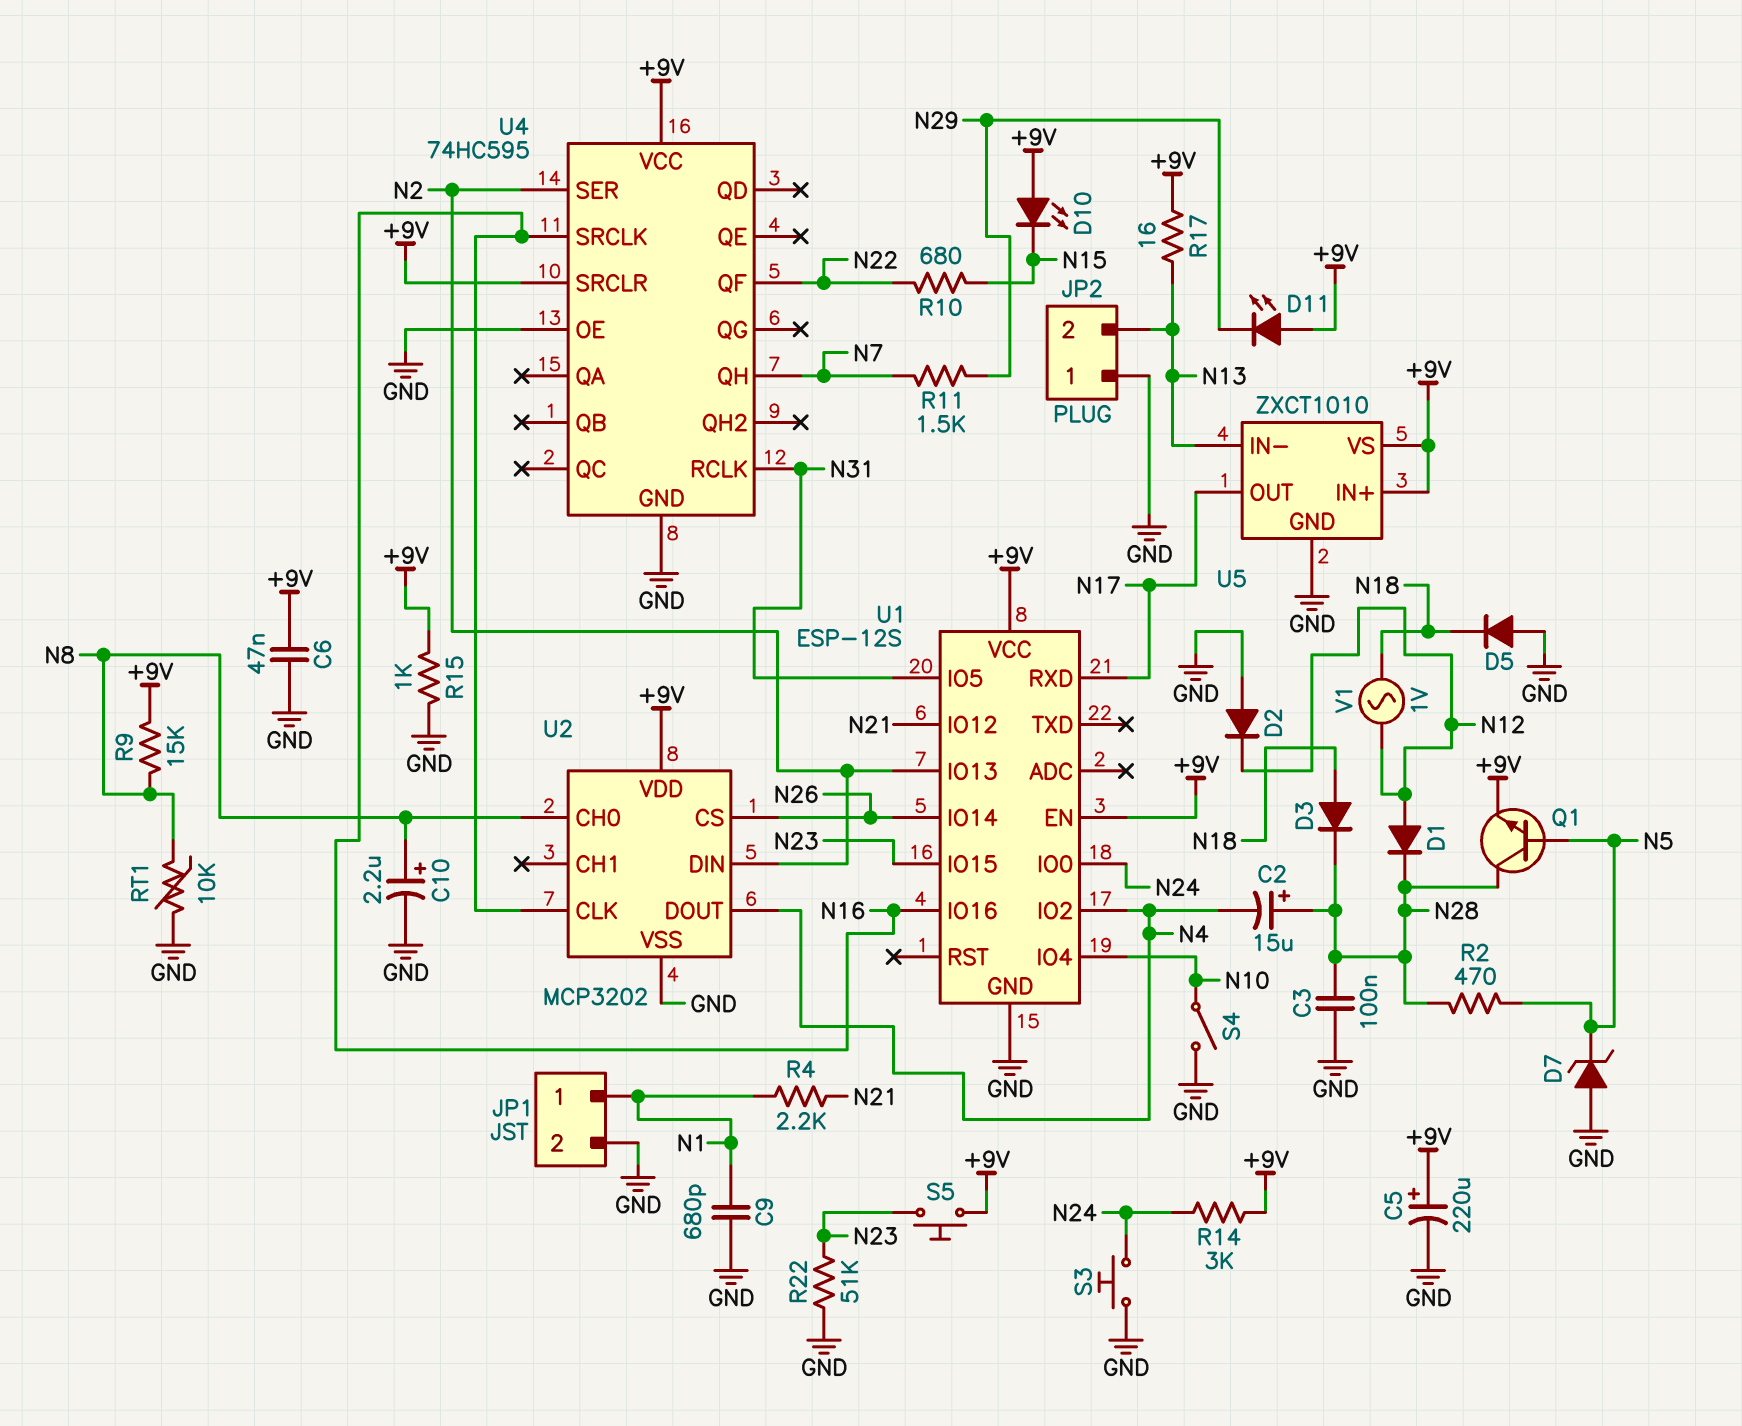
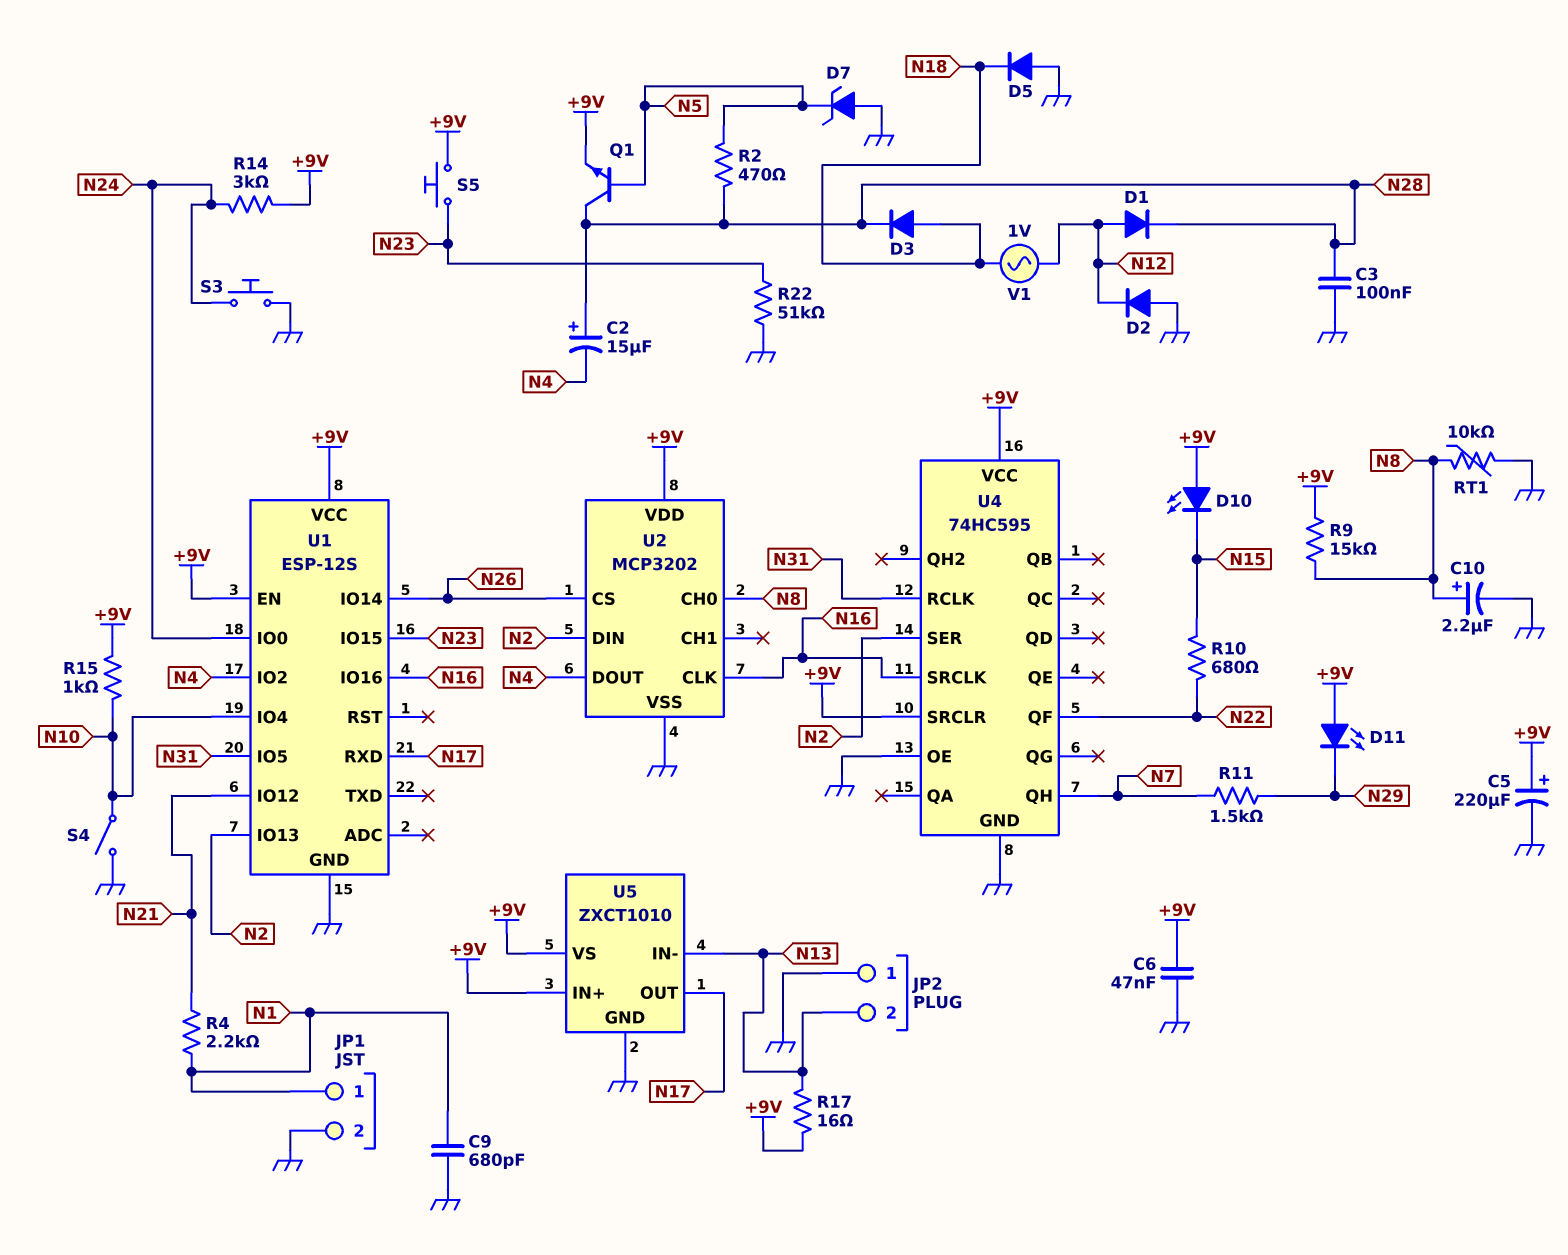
R15: 1k (+9V, GND) -> 1k (+9V, N10)

